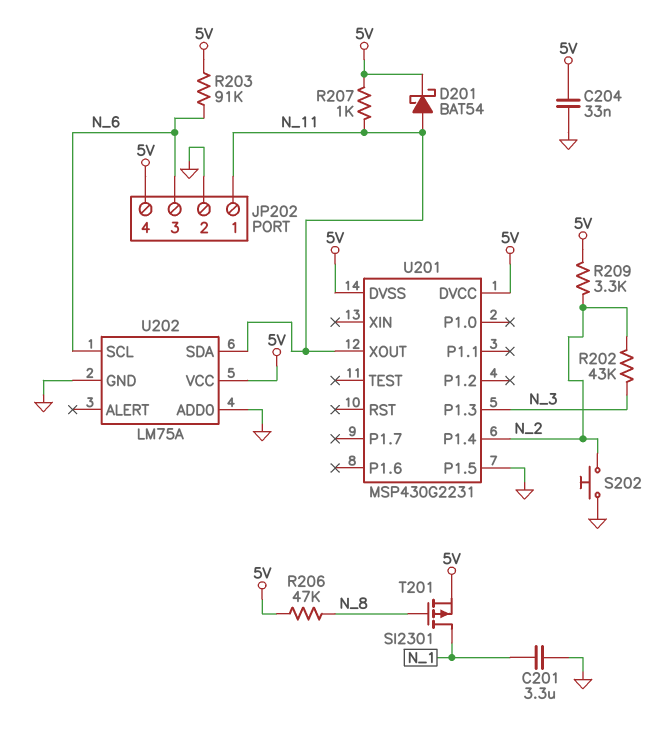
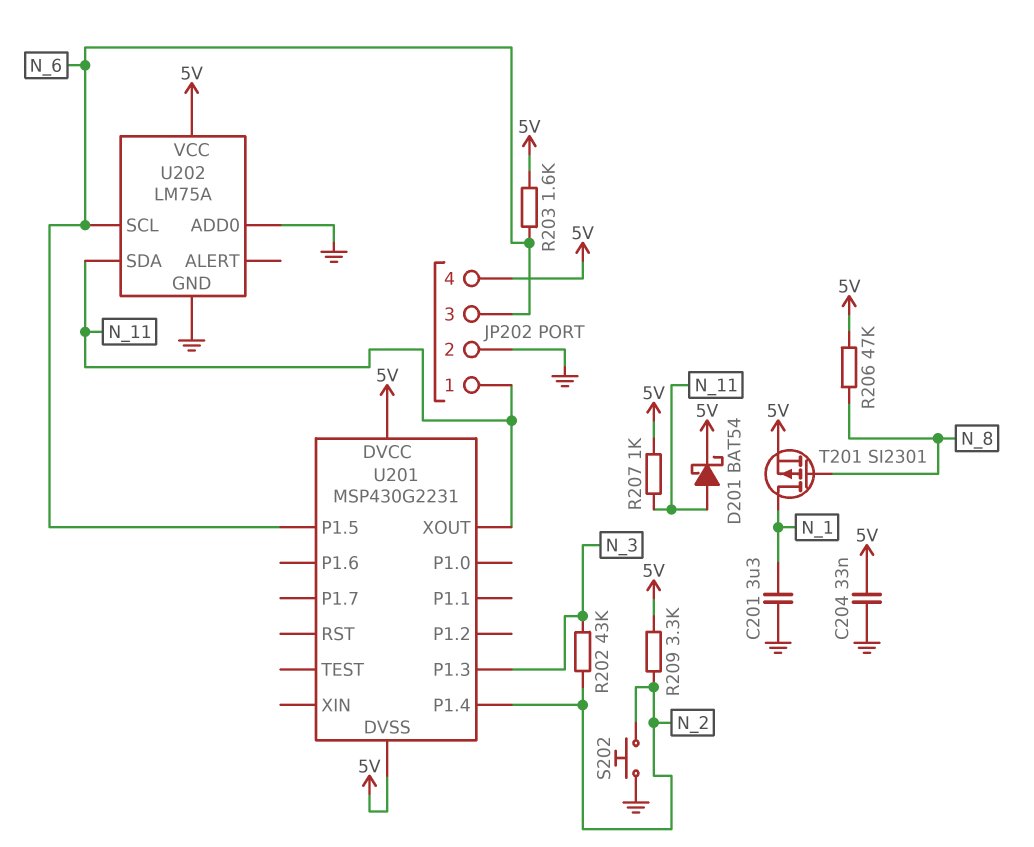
R203: 91k (5V, N_6) -> 1.6k (5V, N_6)
U201 pin P1.5: GND -> N_6

